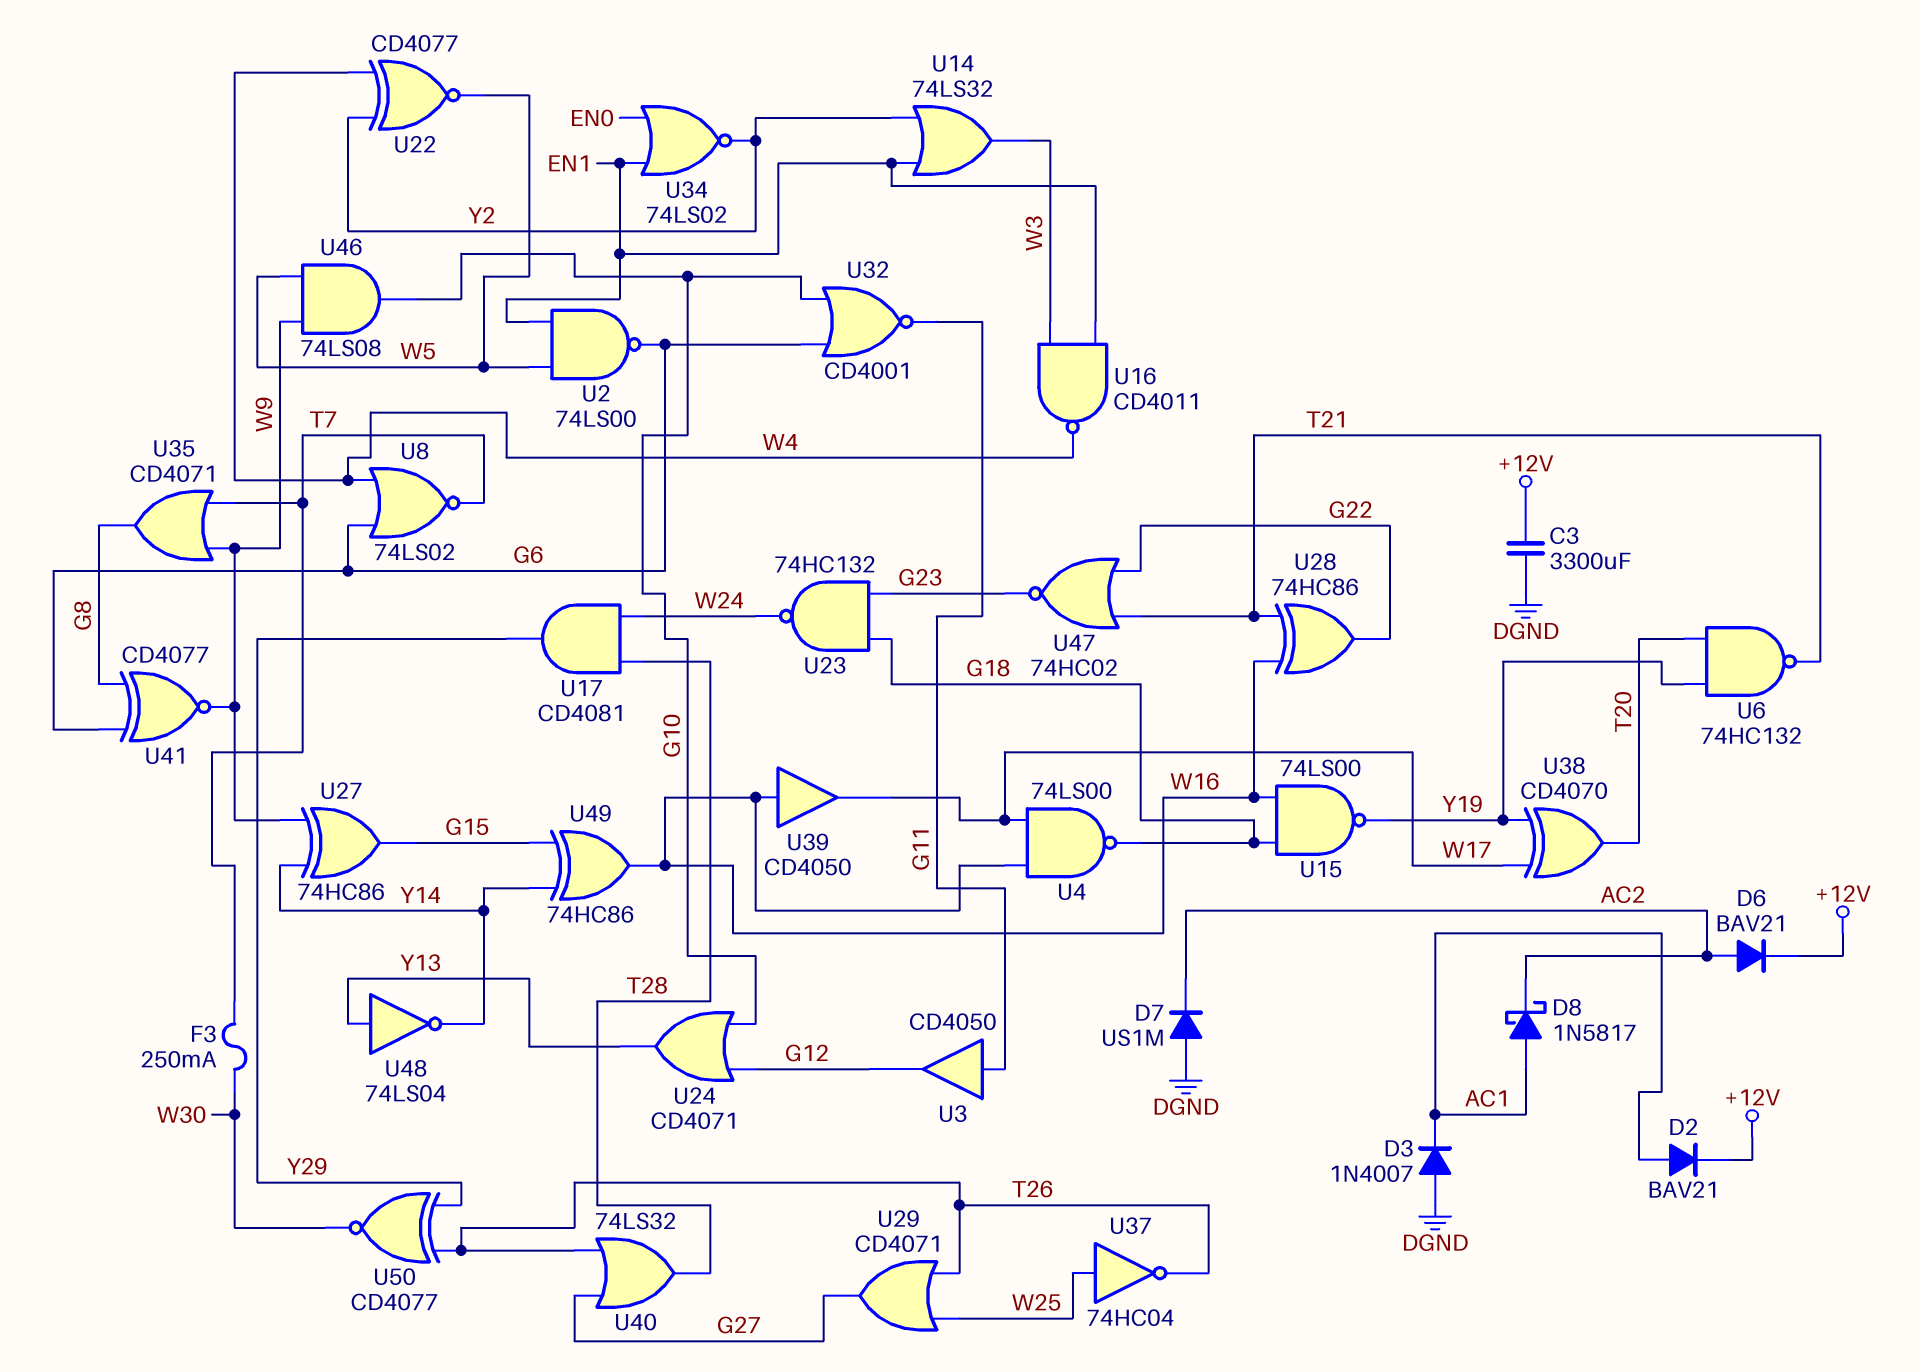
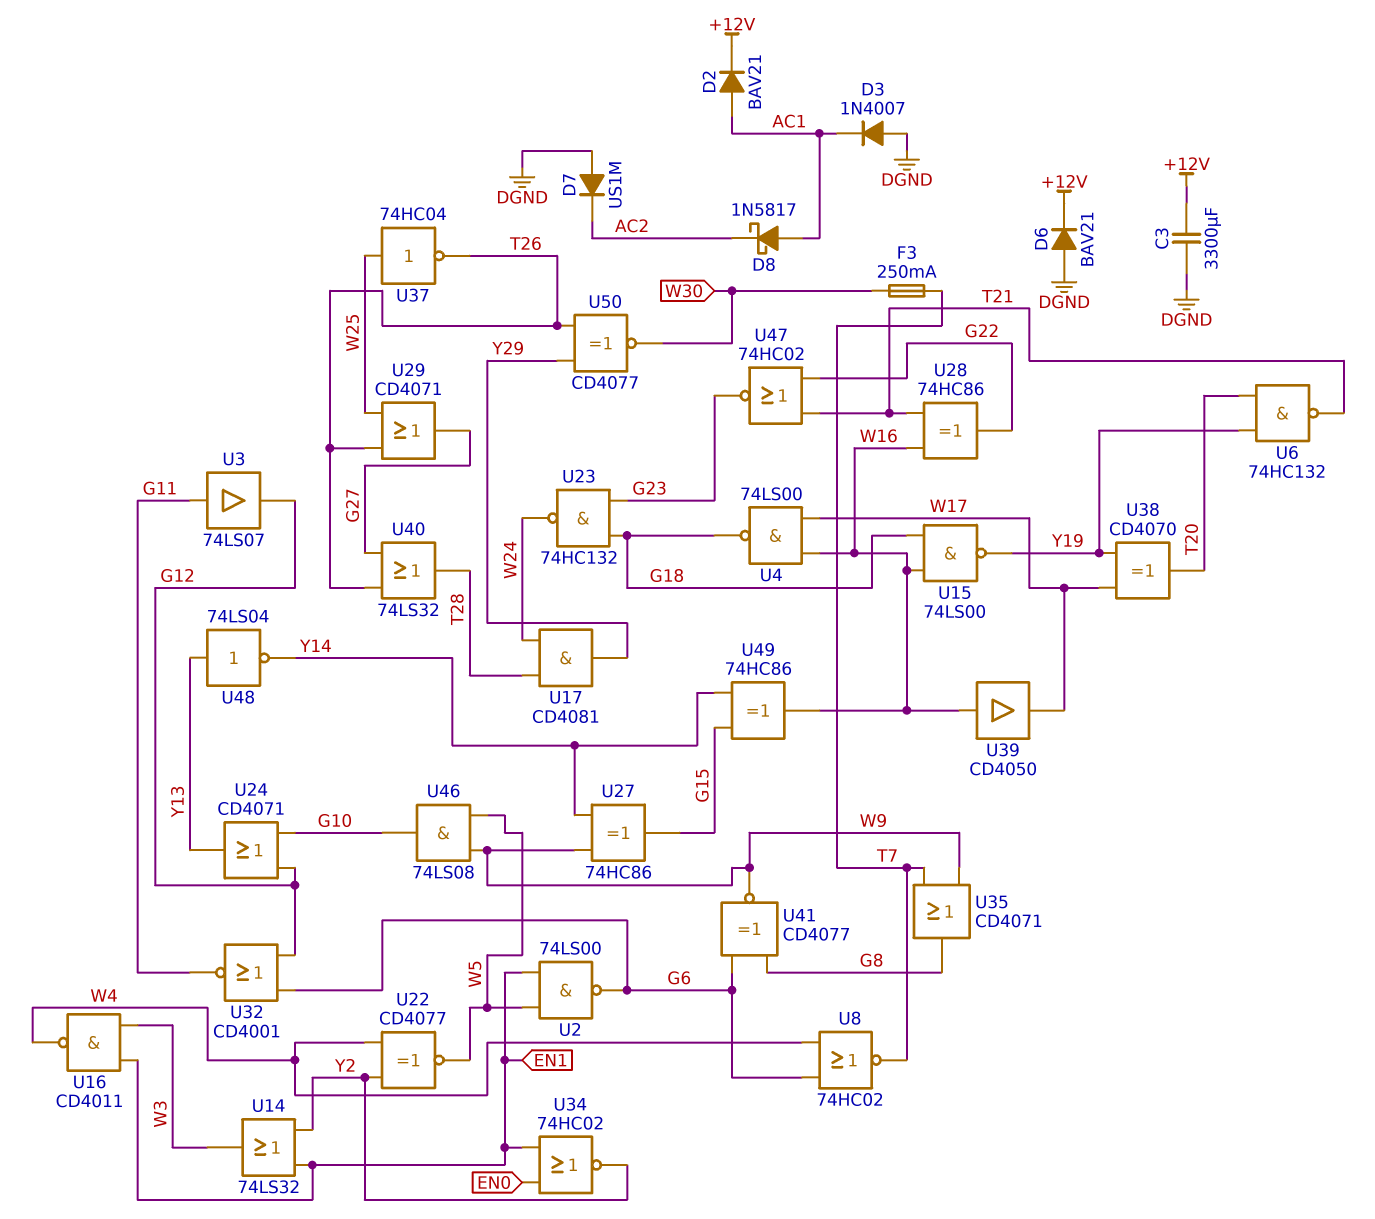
D6: diode BAV21 (A AC2, K +12V) -> diode BAV21 (A DGND, K +12V)
U3: buffer CD4050 (in G11, out G12) -> buffer 74LS07 (in G11, out G12)
U8: NOR 74LS02 (in G6, in W4, out T7) -> NOR 74HC02 (in G6, in W4, out T7)
U32: NOR CD4001 (in G6, in G10, out G11) -> NOR CD4001 (in G6, in G12, out G11)
U34: NOR 74LS02 (in EN0, in EN1, out Y2) -> NOR 74HC02 (in EN0, in EN1, out Y2)

